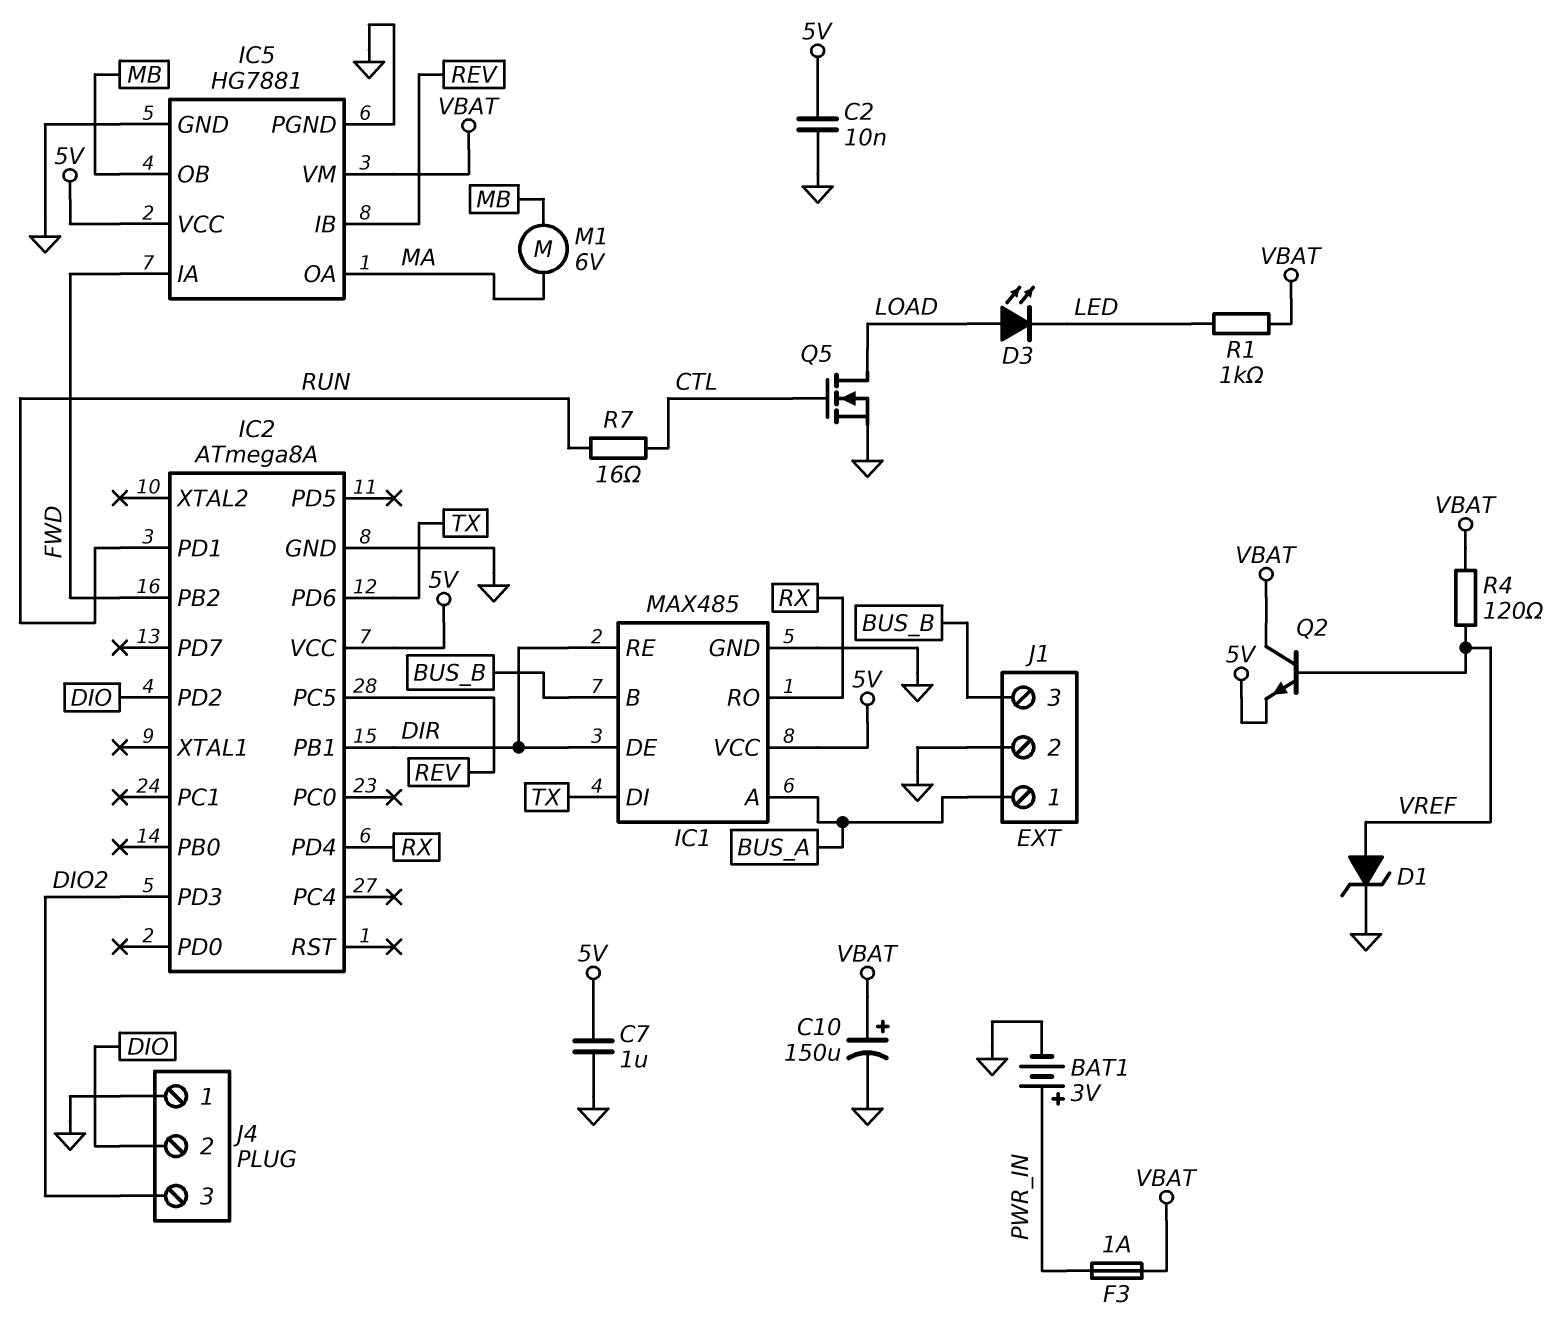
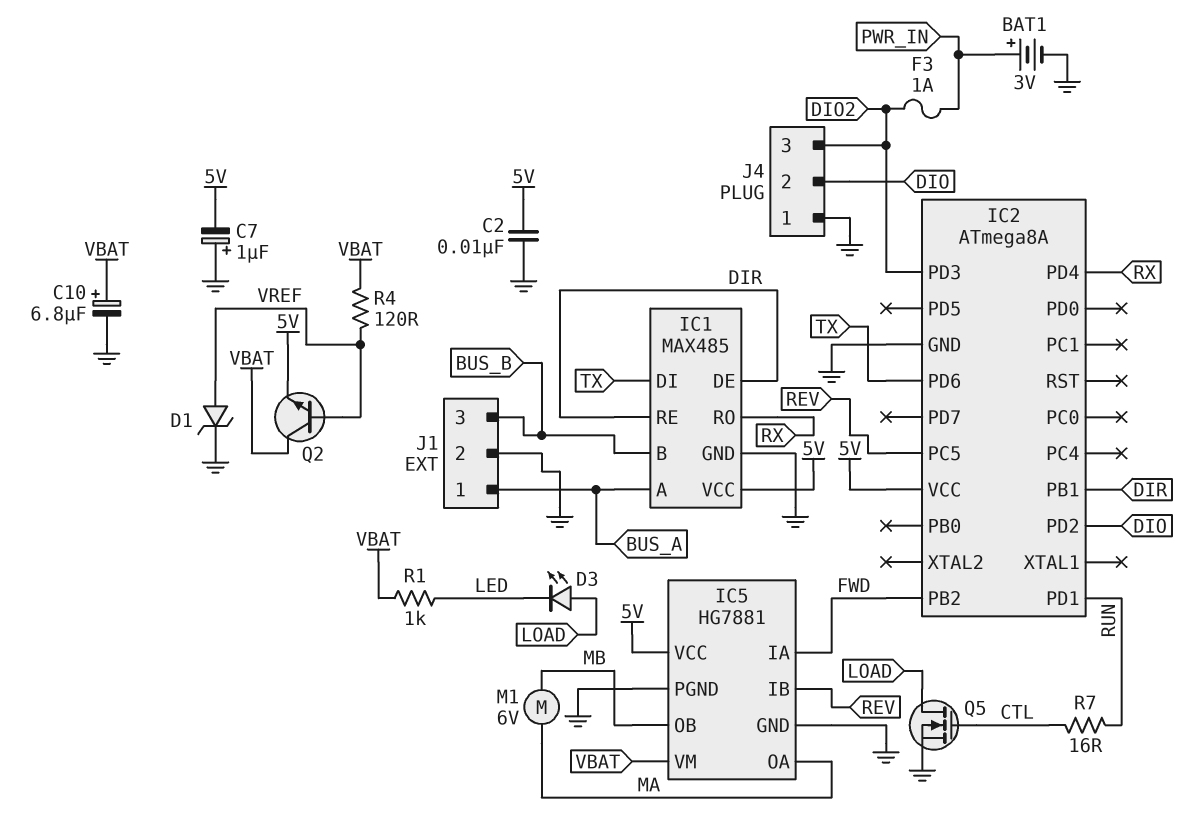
C7: 1uF (5V, GND) -> 1uF (plus GND, minus 5V)
C10: 150uF (plus VBAT, minus GND) -> 6.8uF (plus VBAT, minus GND)
F3: 1A (PWR_IN, VBAT) -> 1A (DIO2, PWR_IN)

